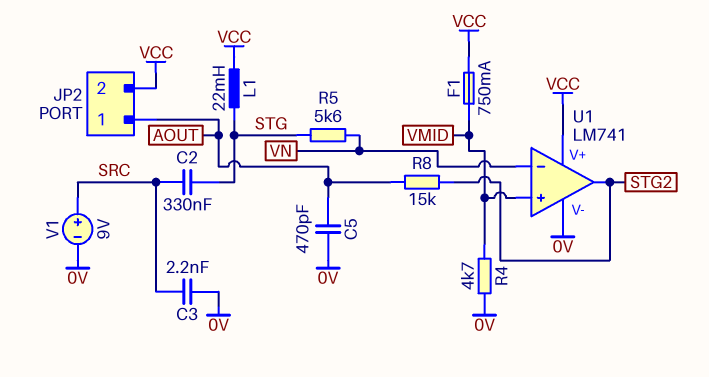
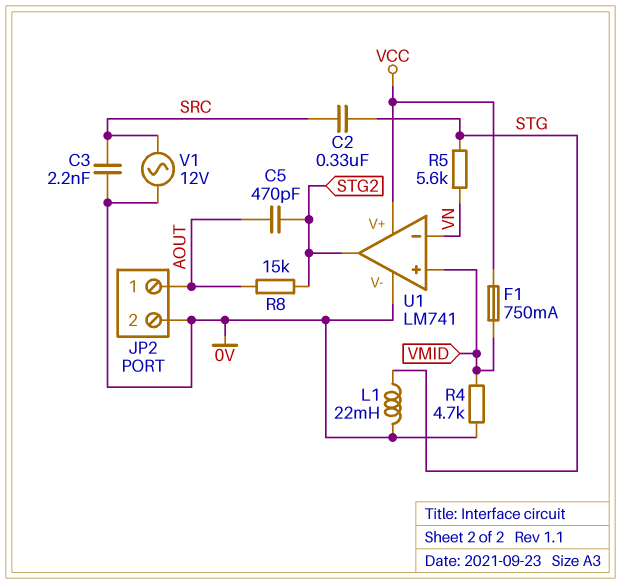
C5: 470pF (0V, AOUT) -> 470pF (AOUT, STG2)
JP2 pin 2: VCC -> 0V
L1: 22mH (STG, VCC) -> 22mH (0V, STG)
V1: 9V (plus SRC, minus 0V) -> AC 12V (0V, SRC)

